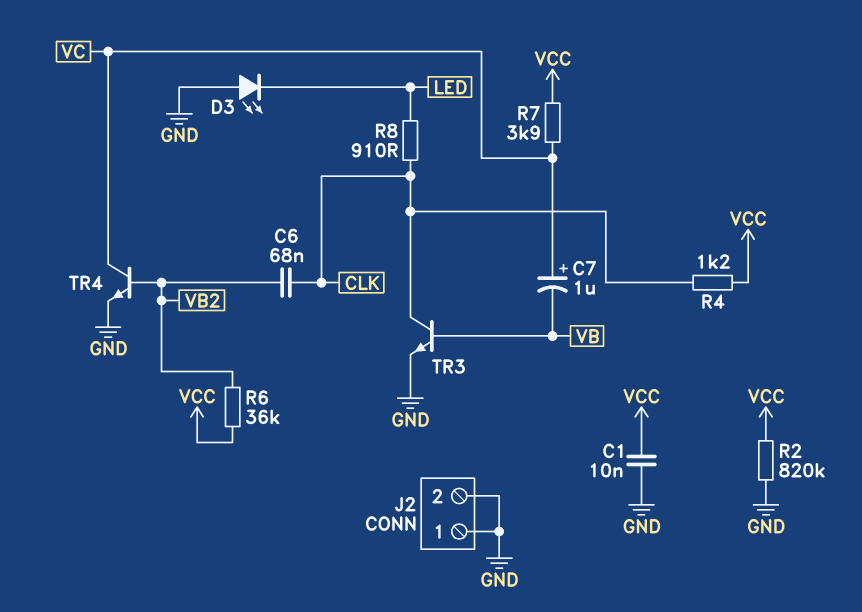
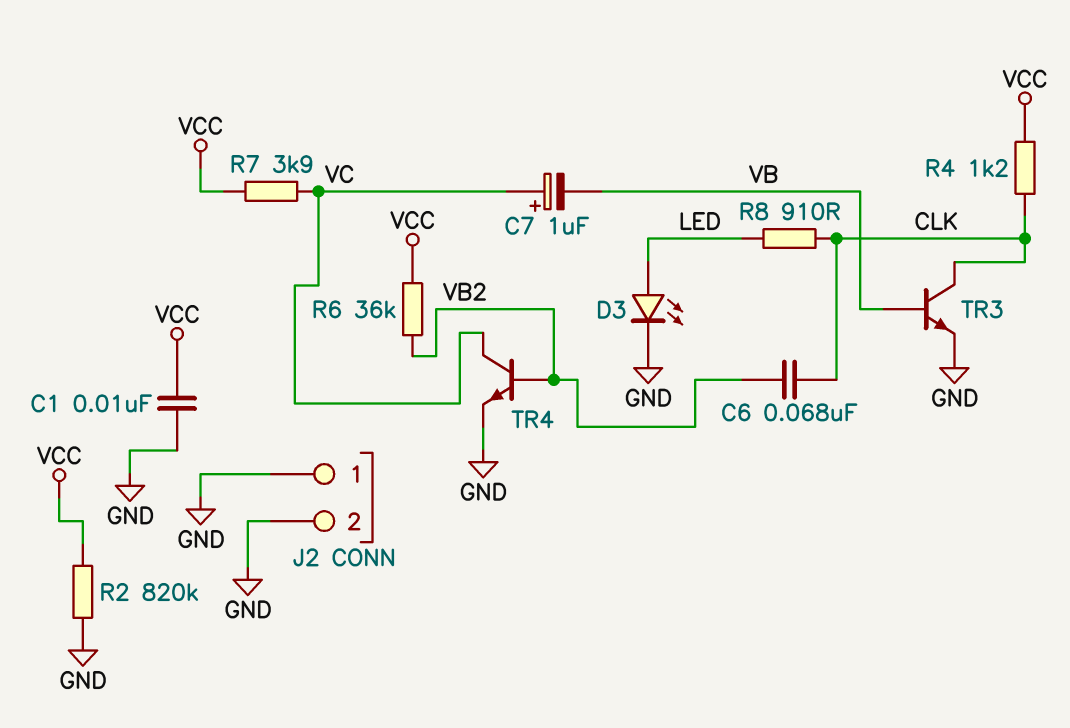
D3: LED (A GND, K LED) -> LED (A LED, K GND)

